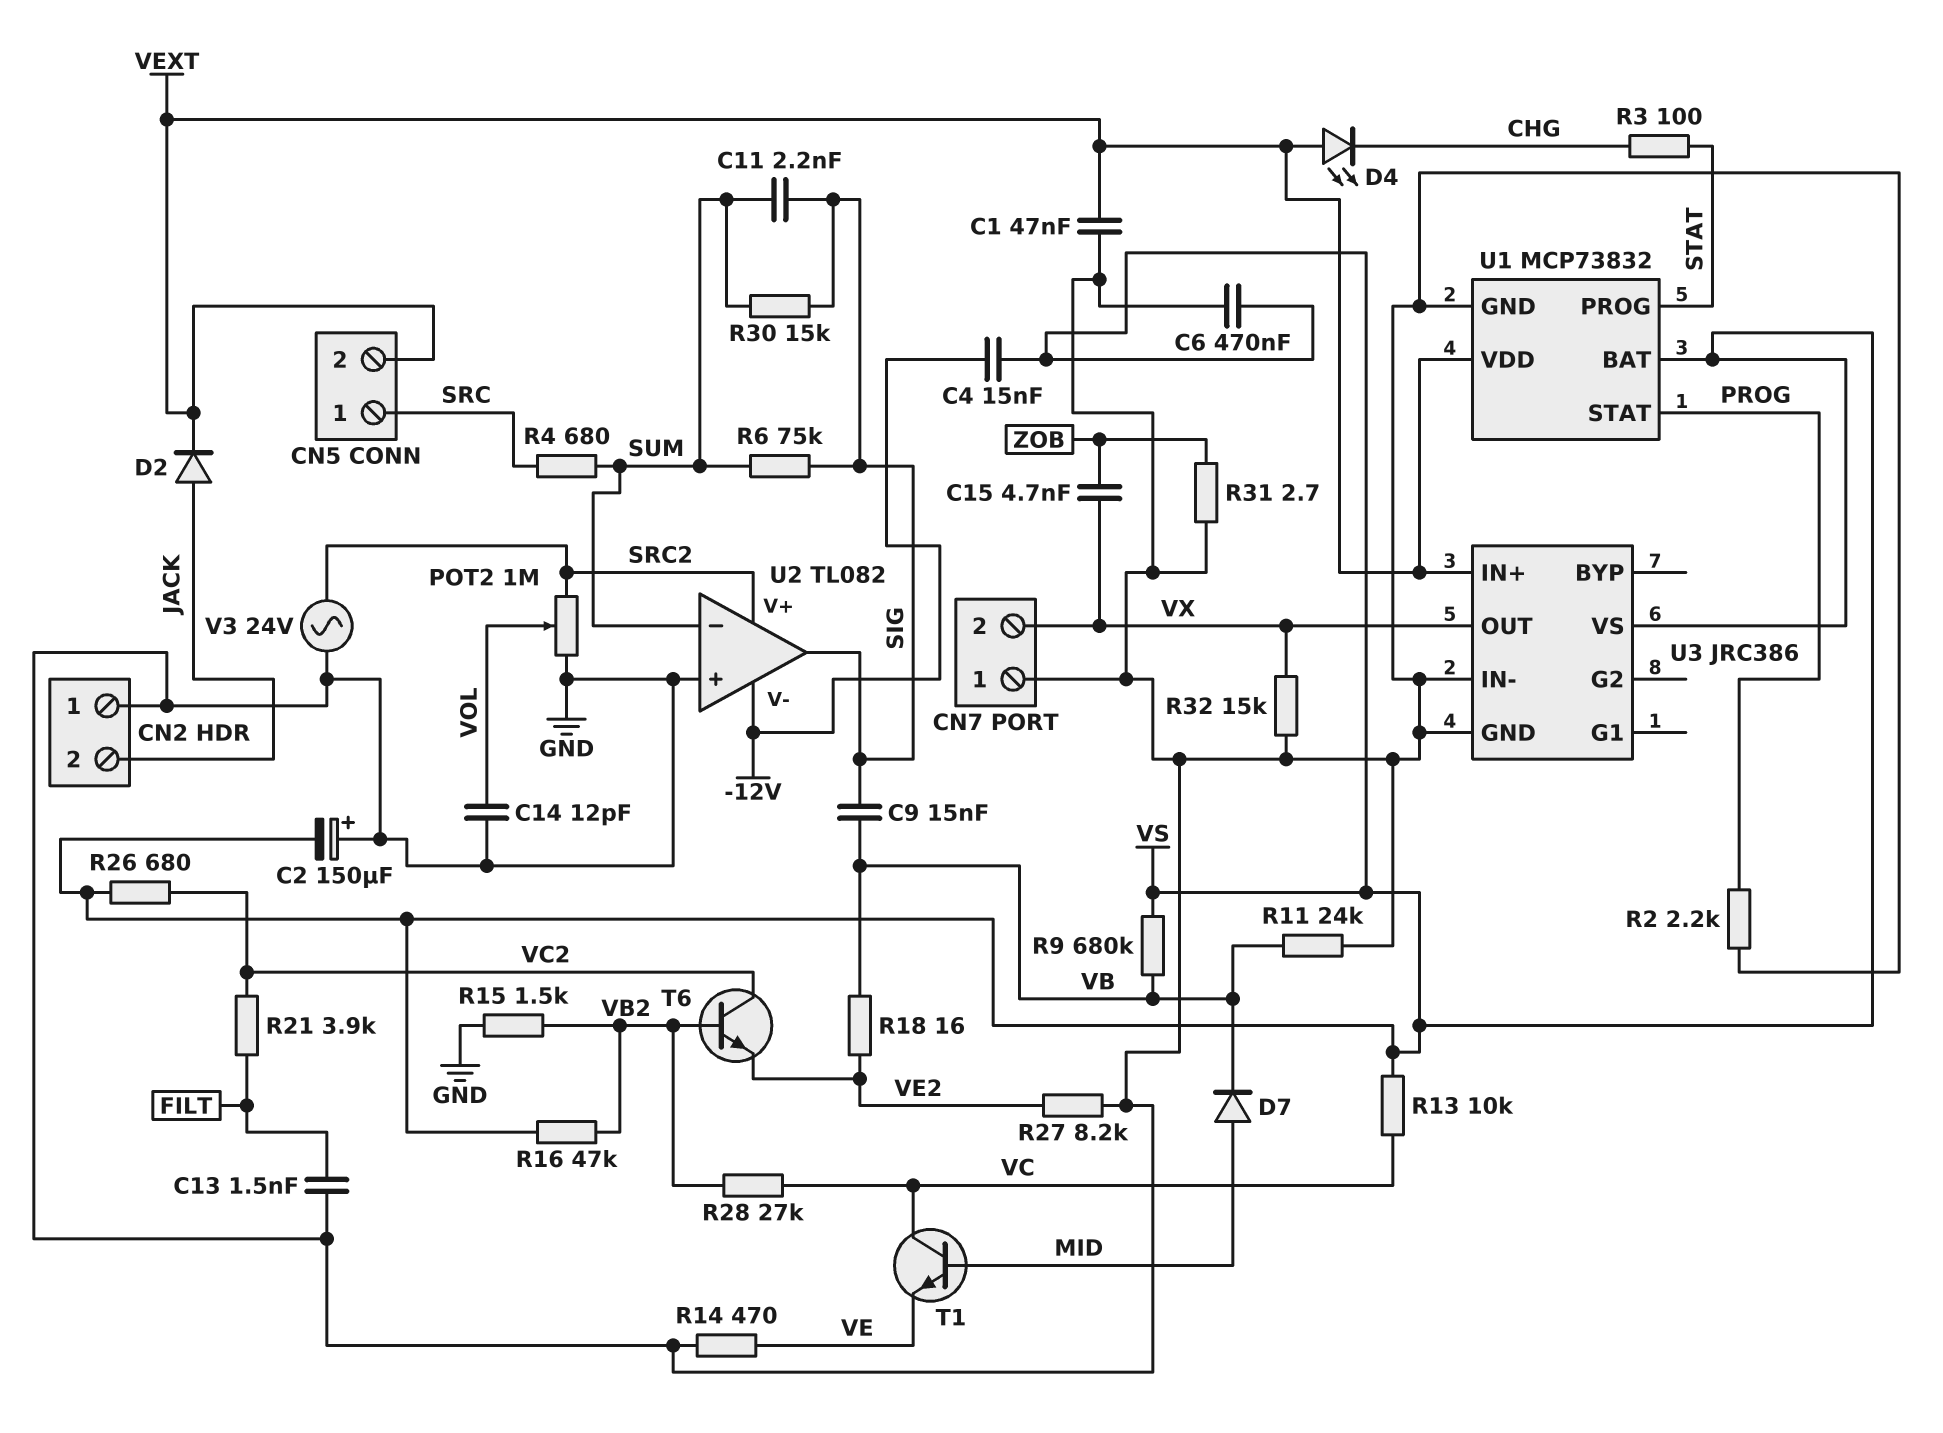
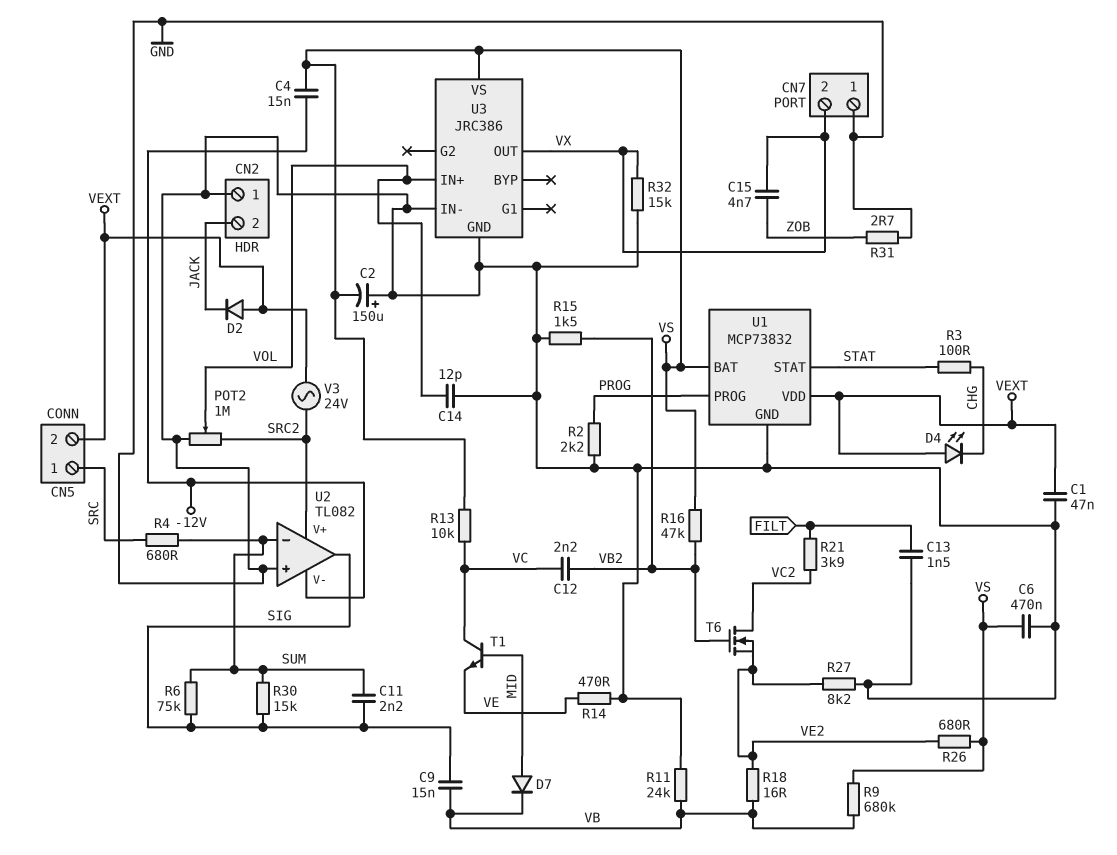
C12: none -> 2.2nF (VB2, VC)
D2: diode (A JACK, K VEXT) -> diode (A VEXT, K JACK)
R26: 680 (VC2, VS) -> 680 (VE2, VS)
R28: 27k (VB2, VC) -> none
T6: NPN (B VB2, C VC2, E VE2) -> NMOS (G VB2, D VC2, S VE2)
U1 pin PROG: STAT -> PROG
U1 pin STAT: PROG -> STAT
U3 pin IN+: VEXT -> VOL
V3: AC 24V (GND, SRC2) -> AC 24V (SRC2, VEXT)

